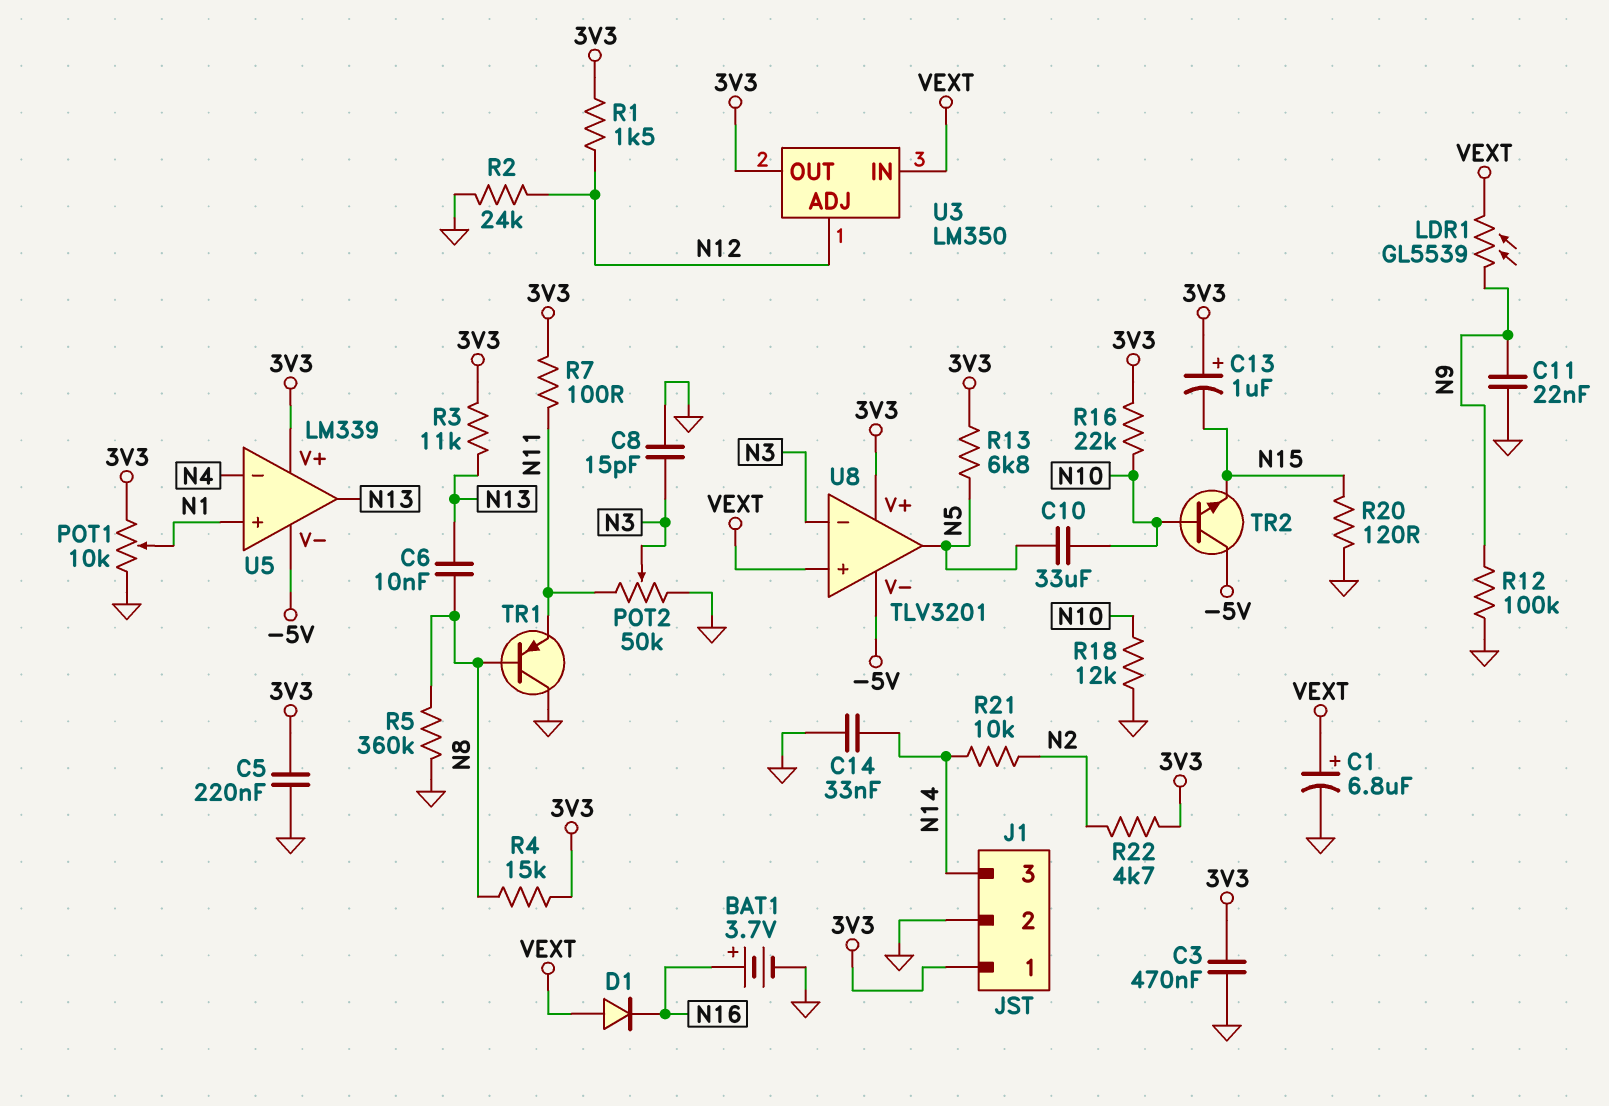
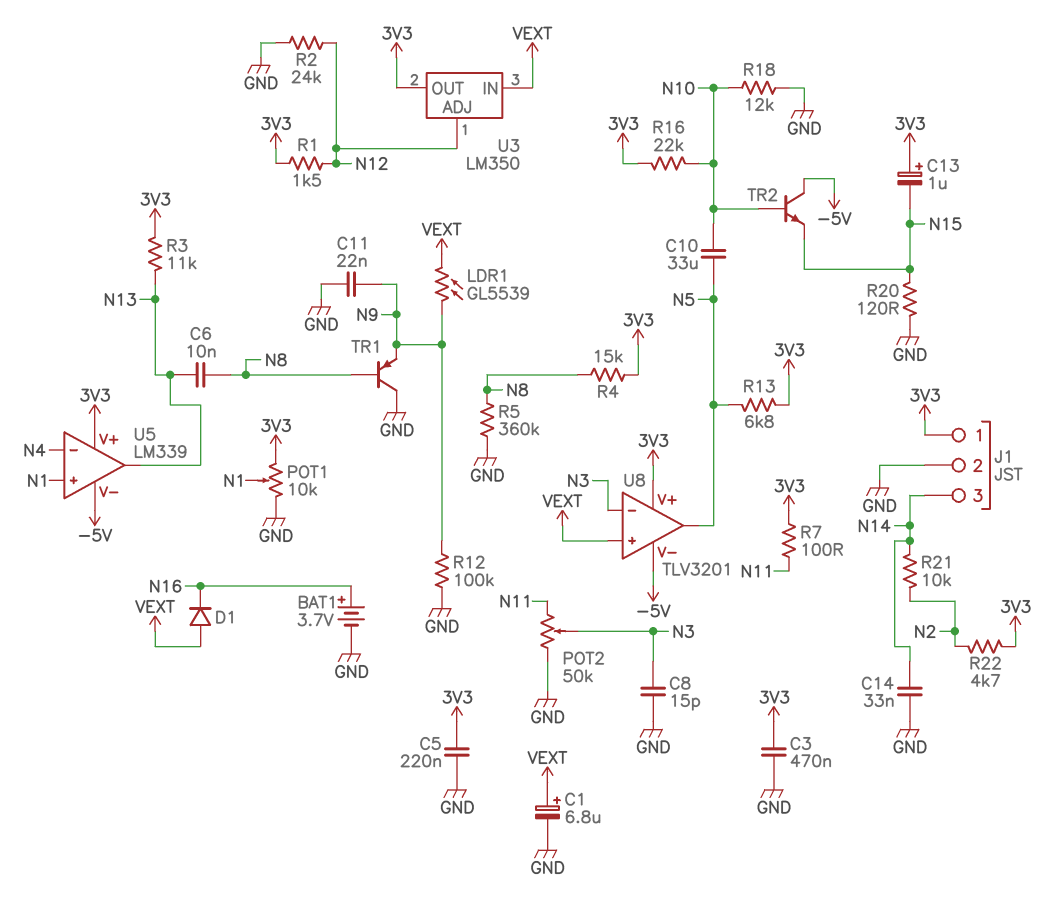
TR1: PNP (B N8, C GND, E N11) -> PNP (B N8, C GND, E N9)

